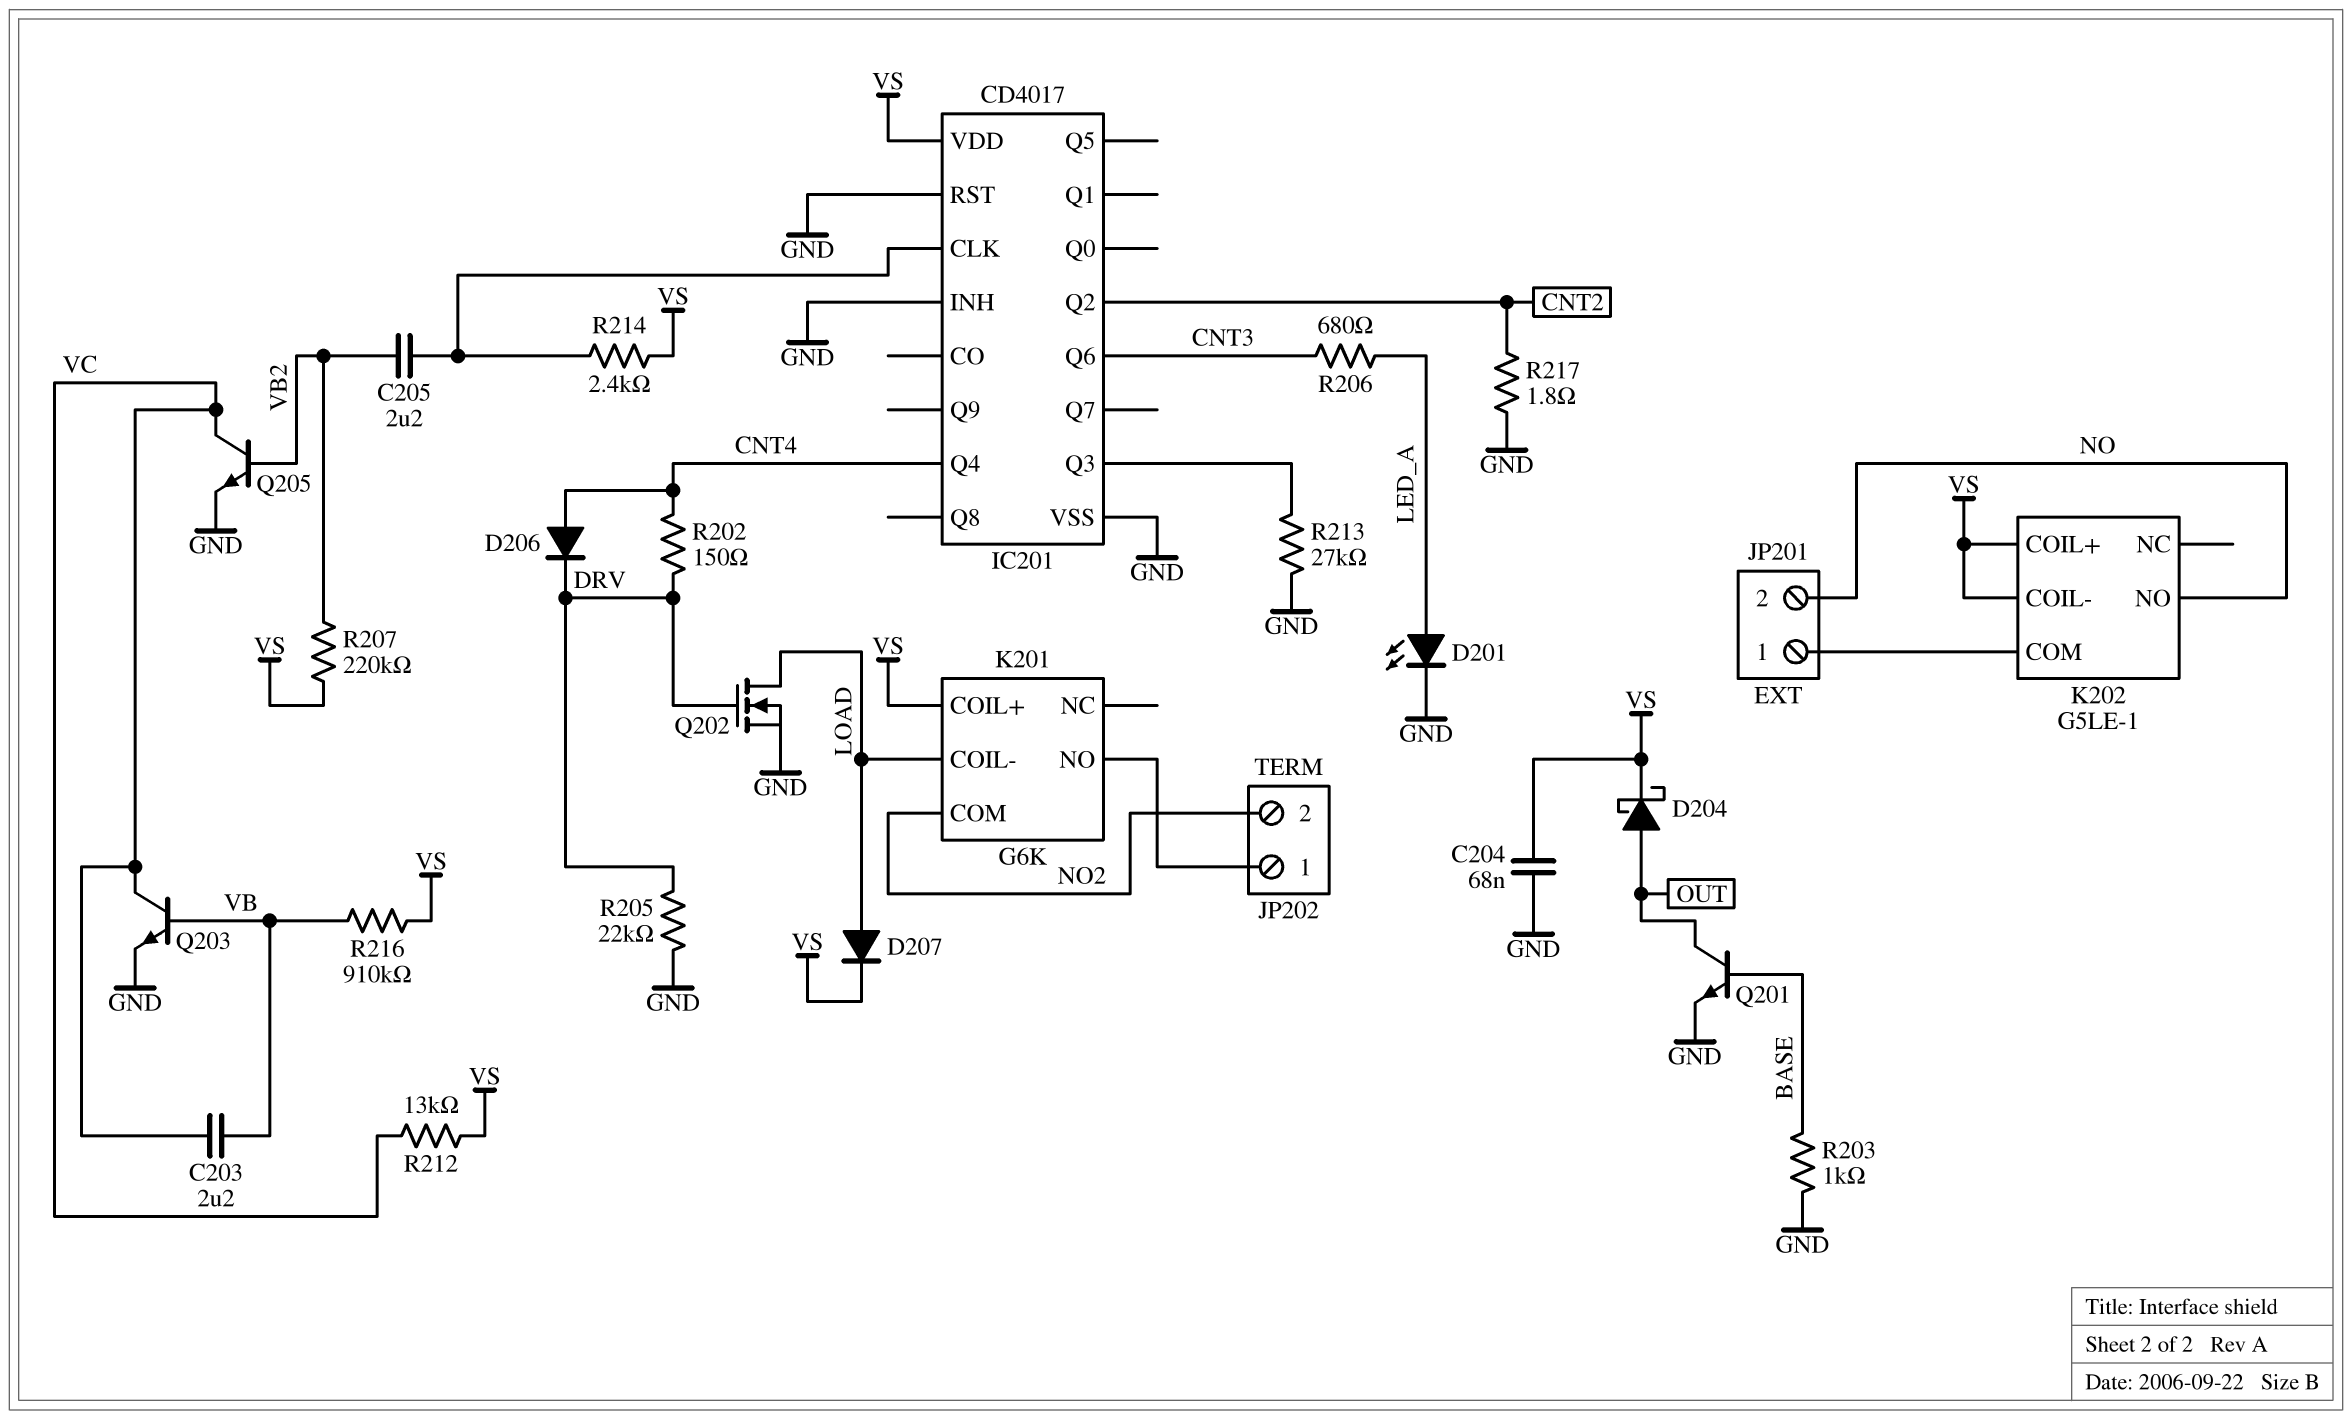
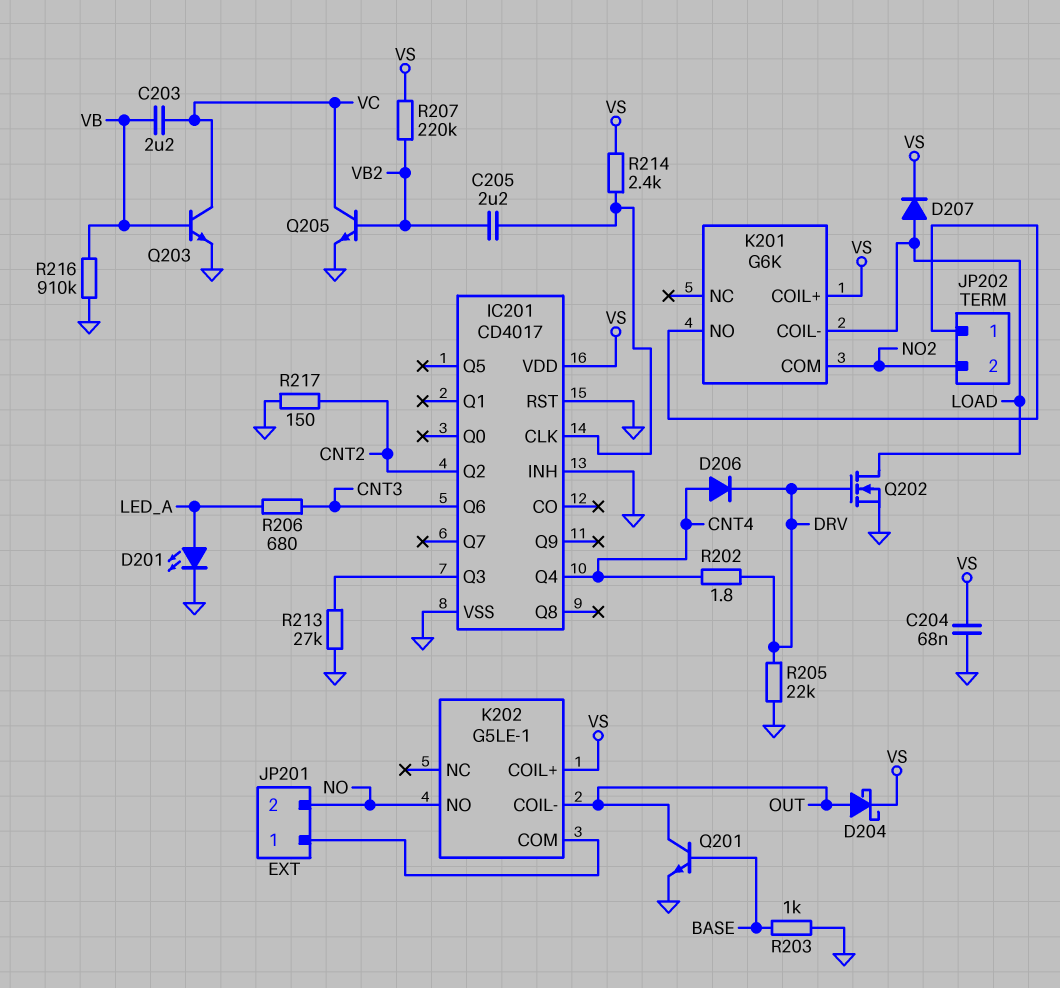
K202 pin COIL-: VS -> OUT
R202: 150 (CNT4, DRV) -> 1.8 (CNT4, DRV)
R212: 13k (VC, VS) -> none
R216: 910k (VB, VS) -> 910k (GND, VB)
R217: 1.8 (CNT2, GND) -> 150 (CNT2, GND)

